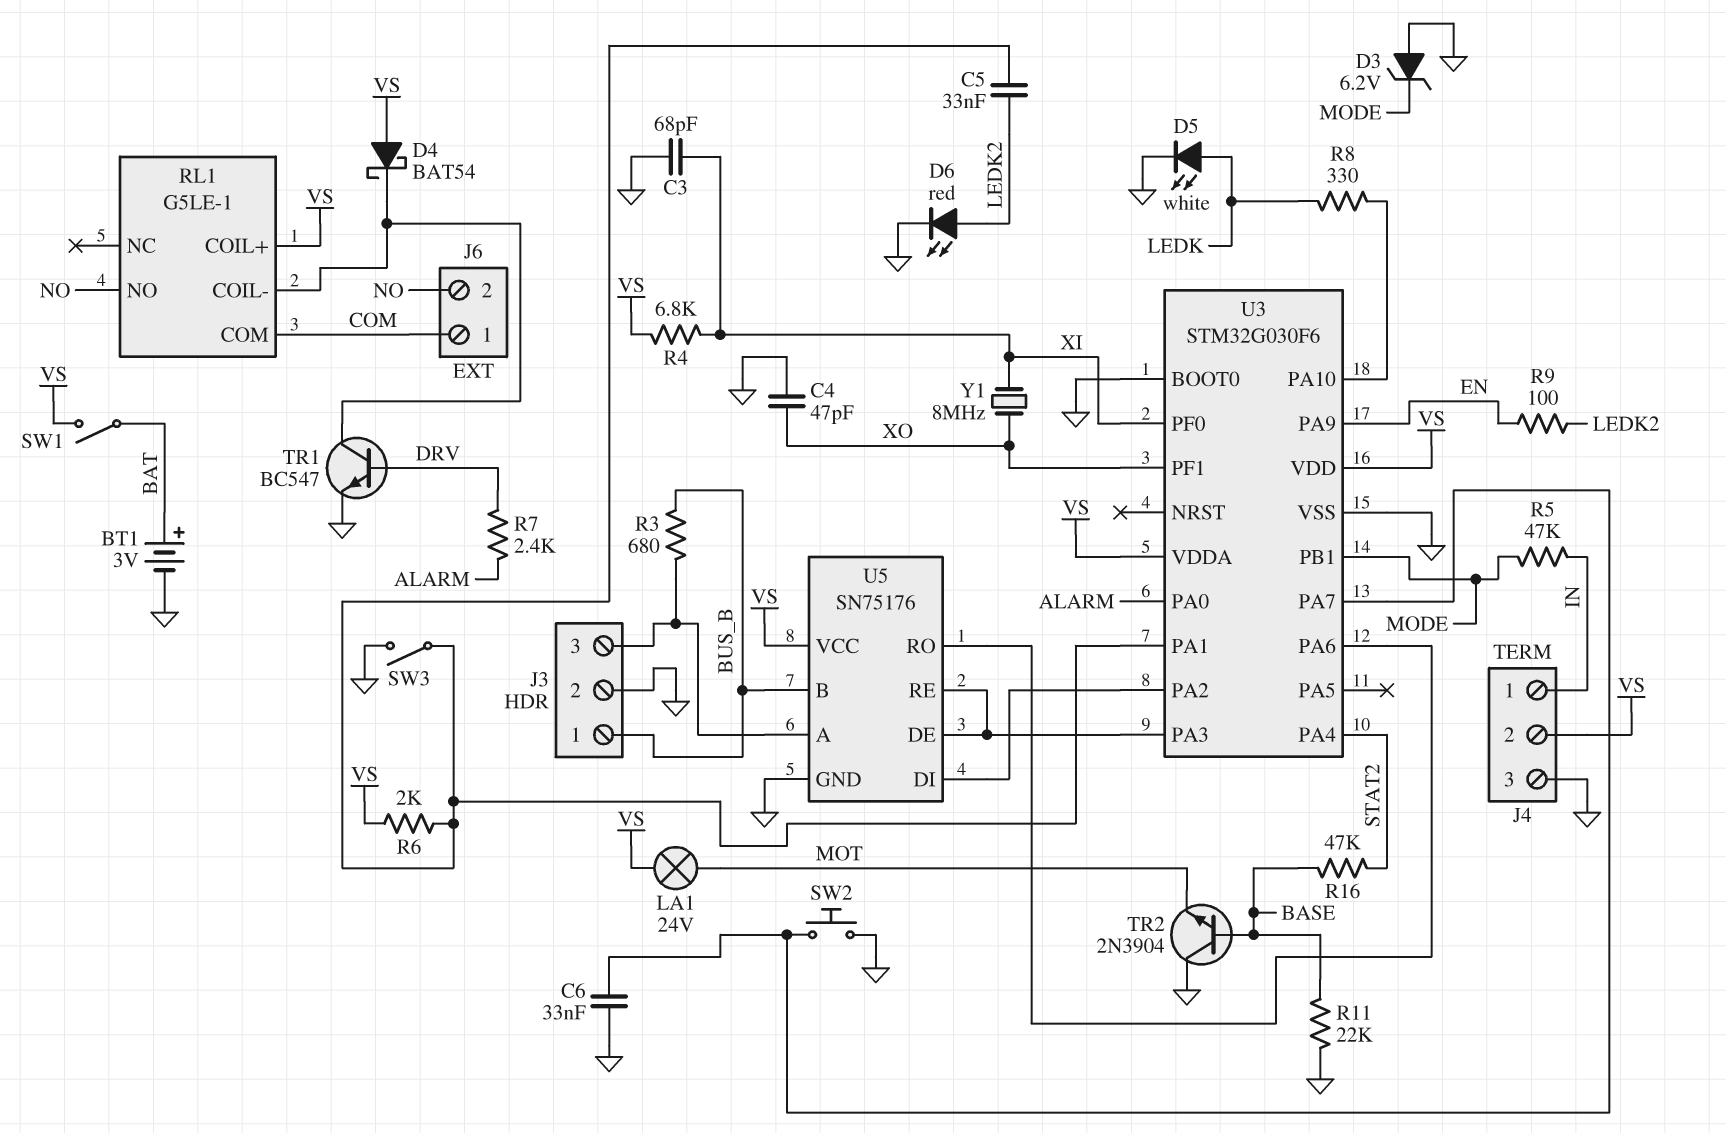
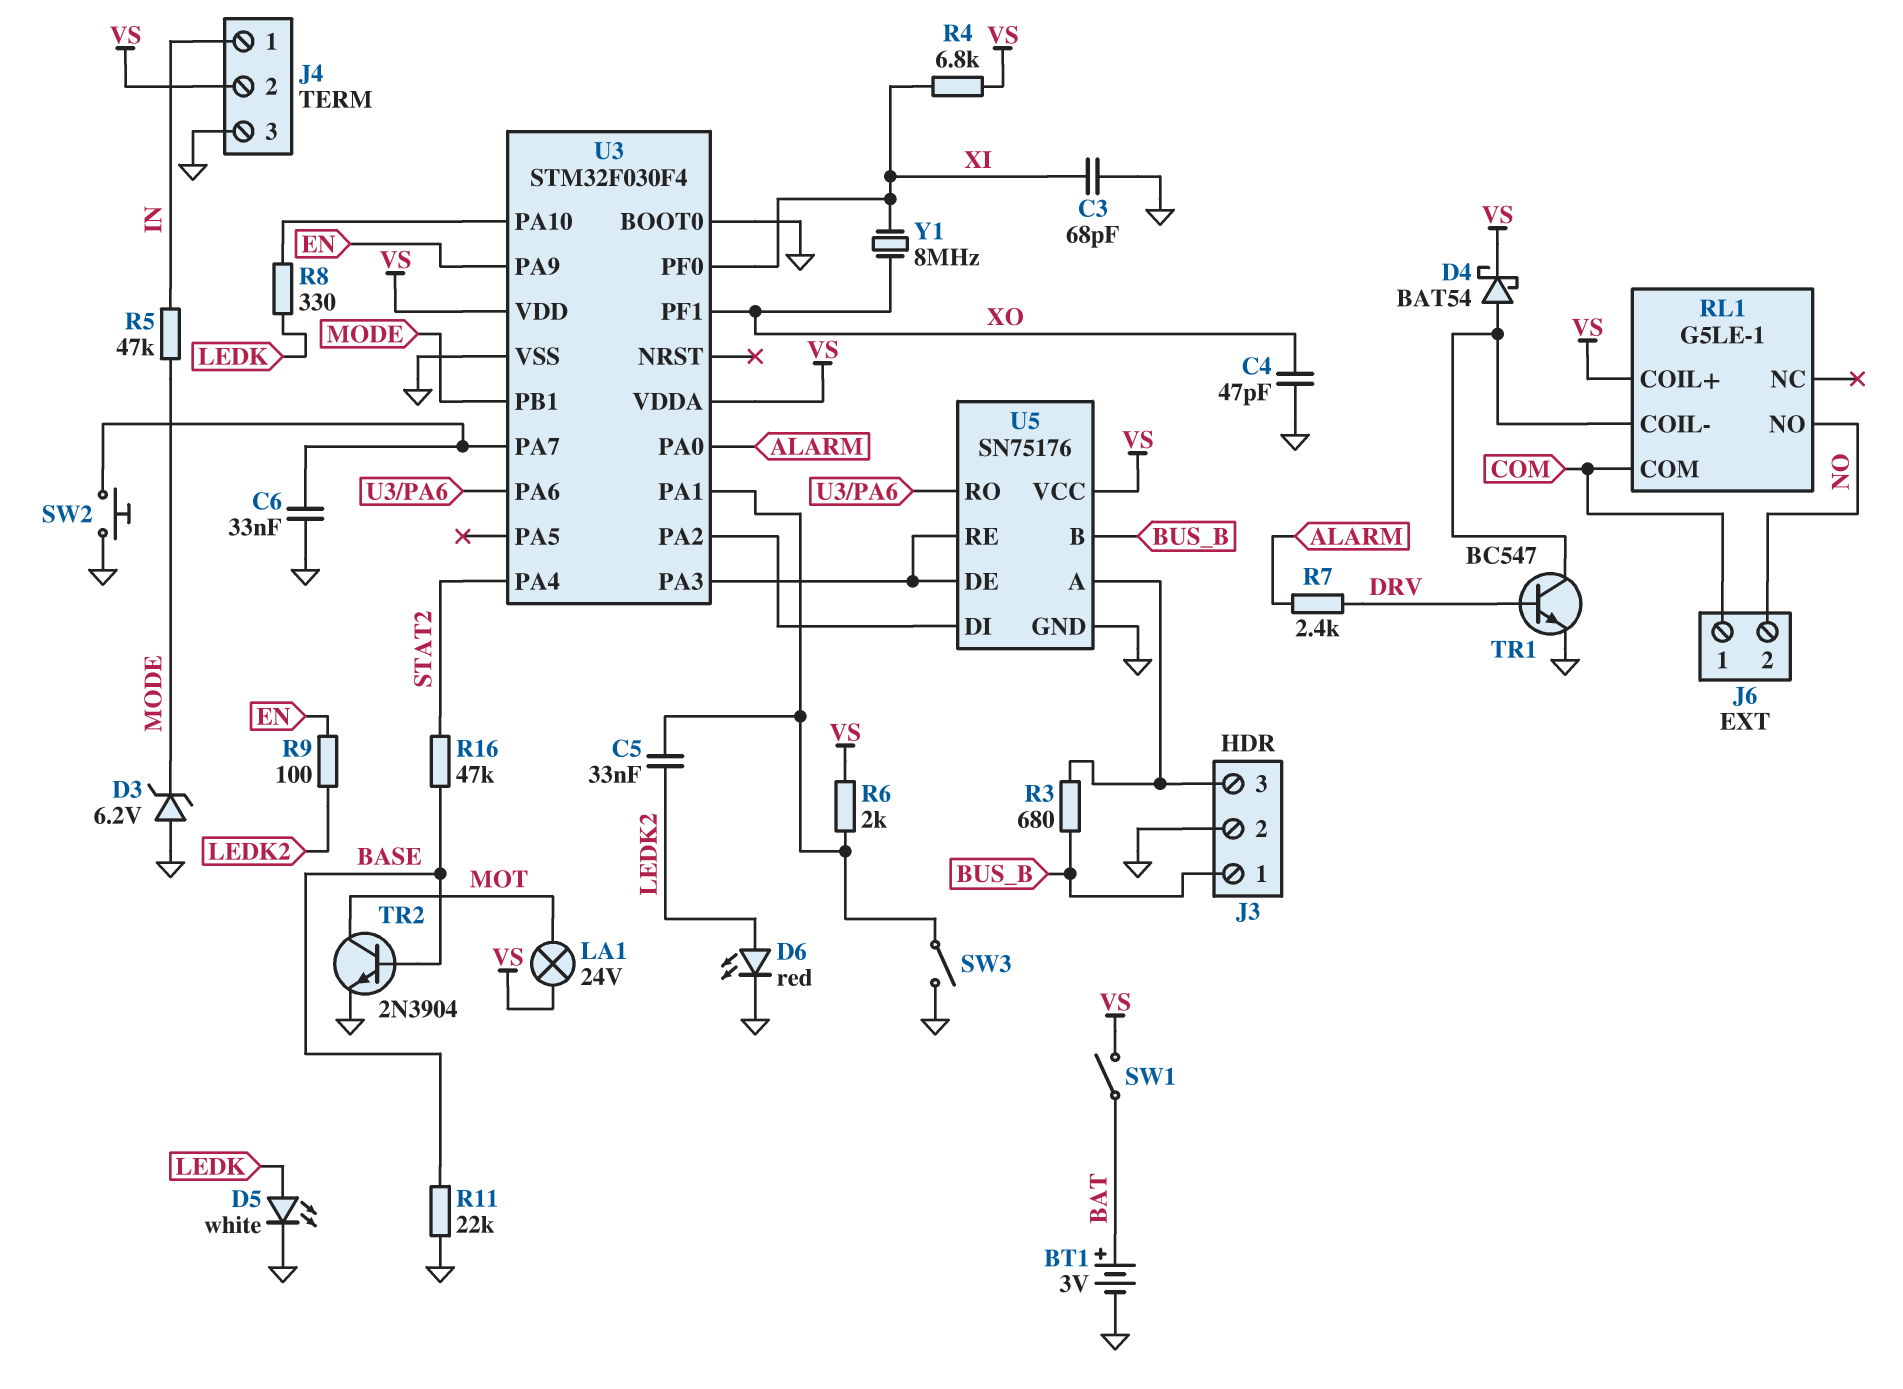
D4: schottky BAT54 (A VS, K RL1/COIL-) -> schottky BAT54 (A RL1/COIL-, K VS)
TR2: NPN 2N3904 (B BASE, C GND, E MOT) -> NPN 2N3904 (B BASE, C MOT, E GND)
U3: STM32G030F6 -> STM32F030F4

